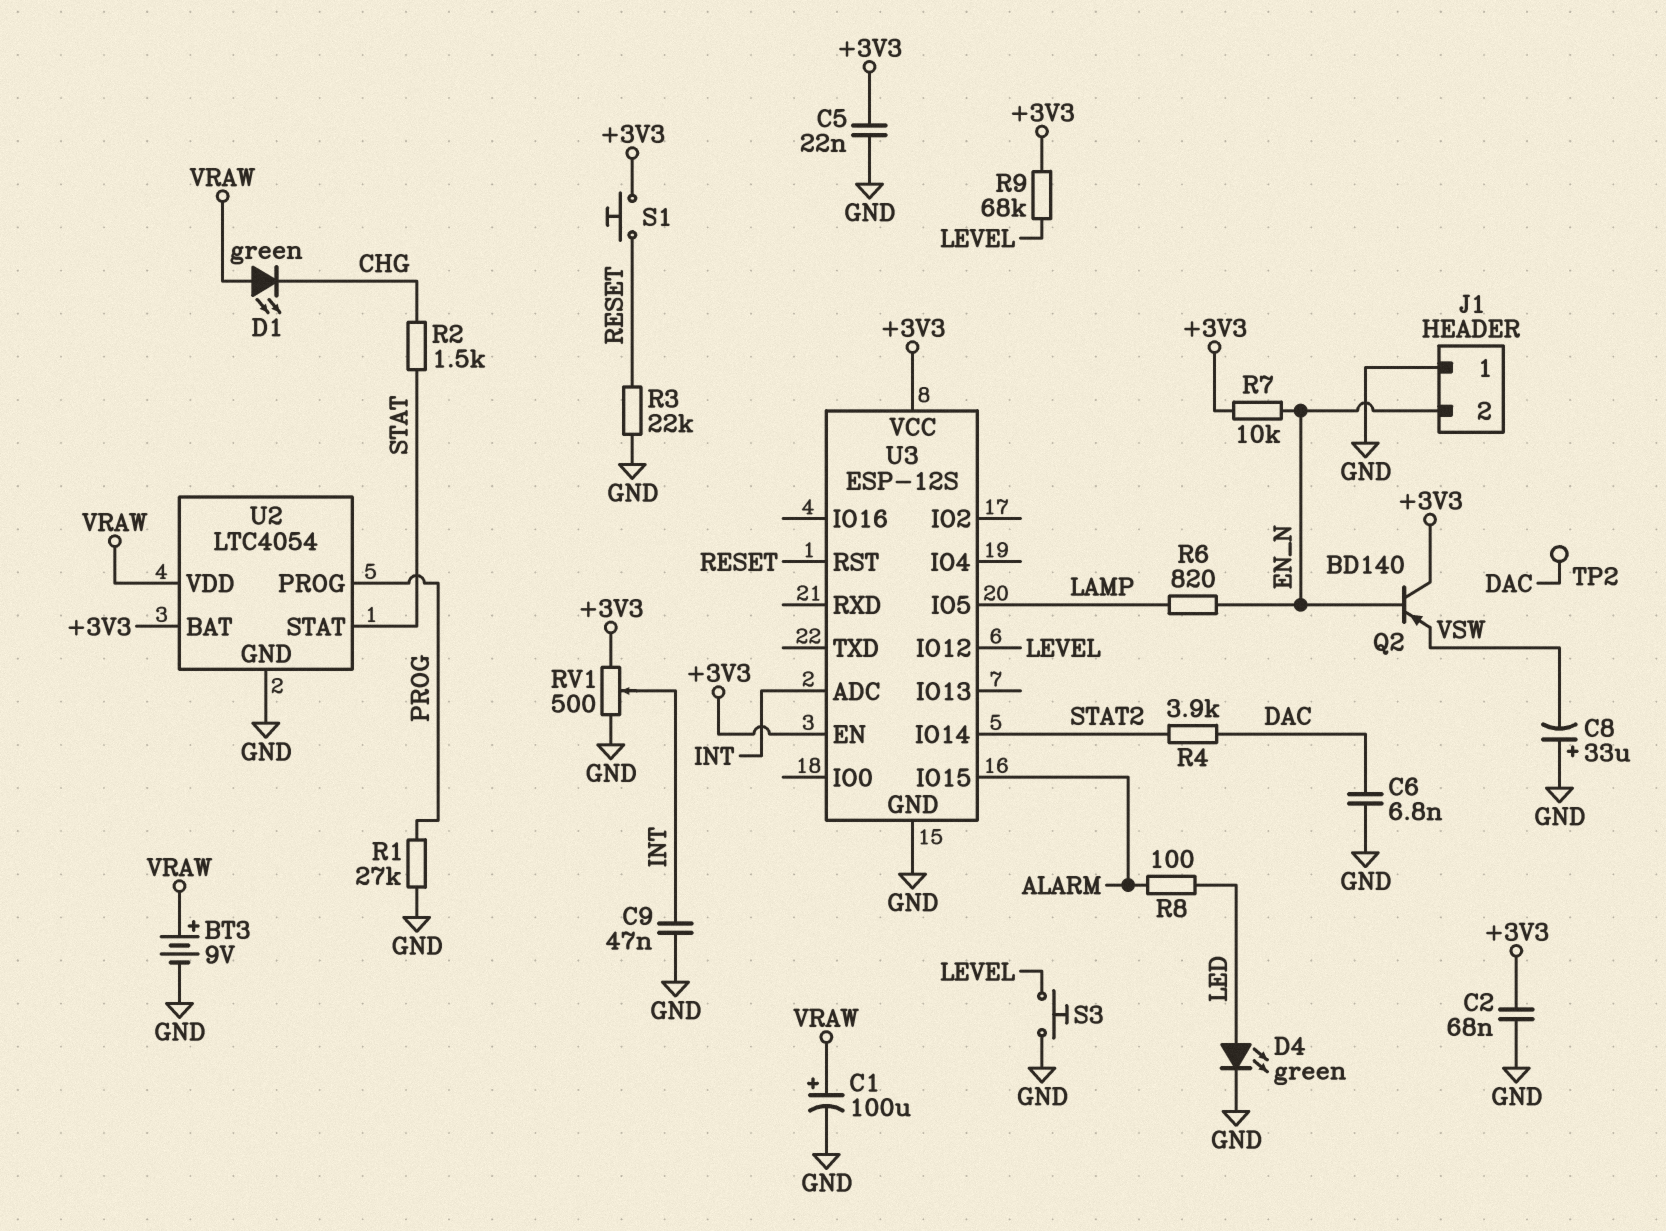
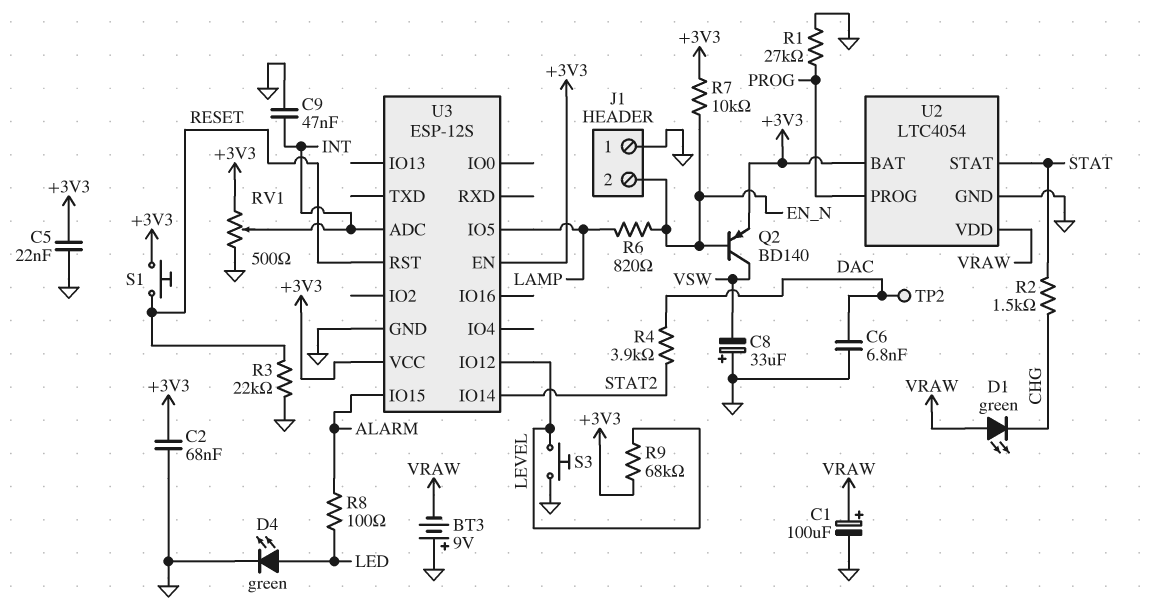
BT3: 9V (plus VRAW, minus GND) -> 9V (plus GND, minus VRAW)
Q2: PNP BD140 (B EN_N, C +3V3, E VSW) -> PNP BD140 (B EN_N, C VSW, E +3V3)

